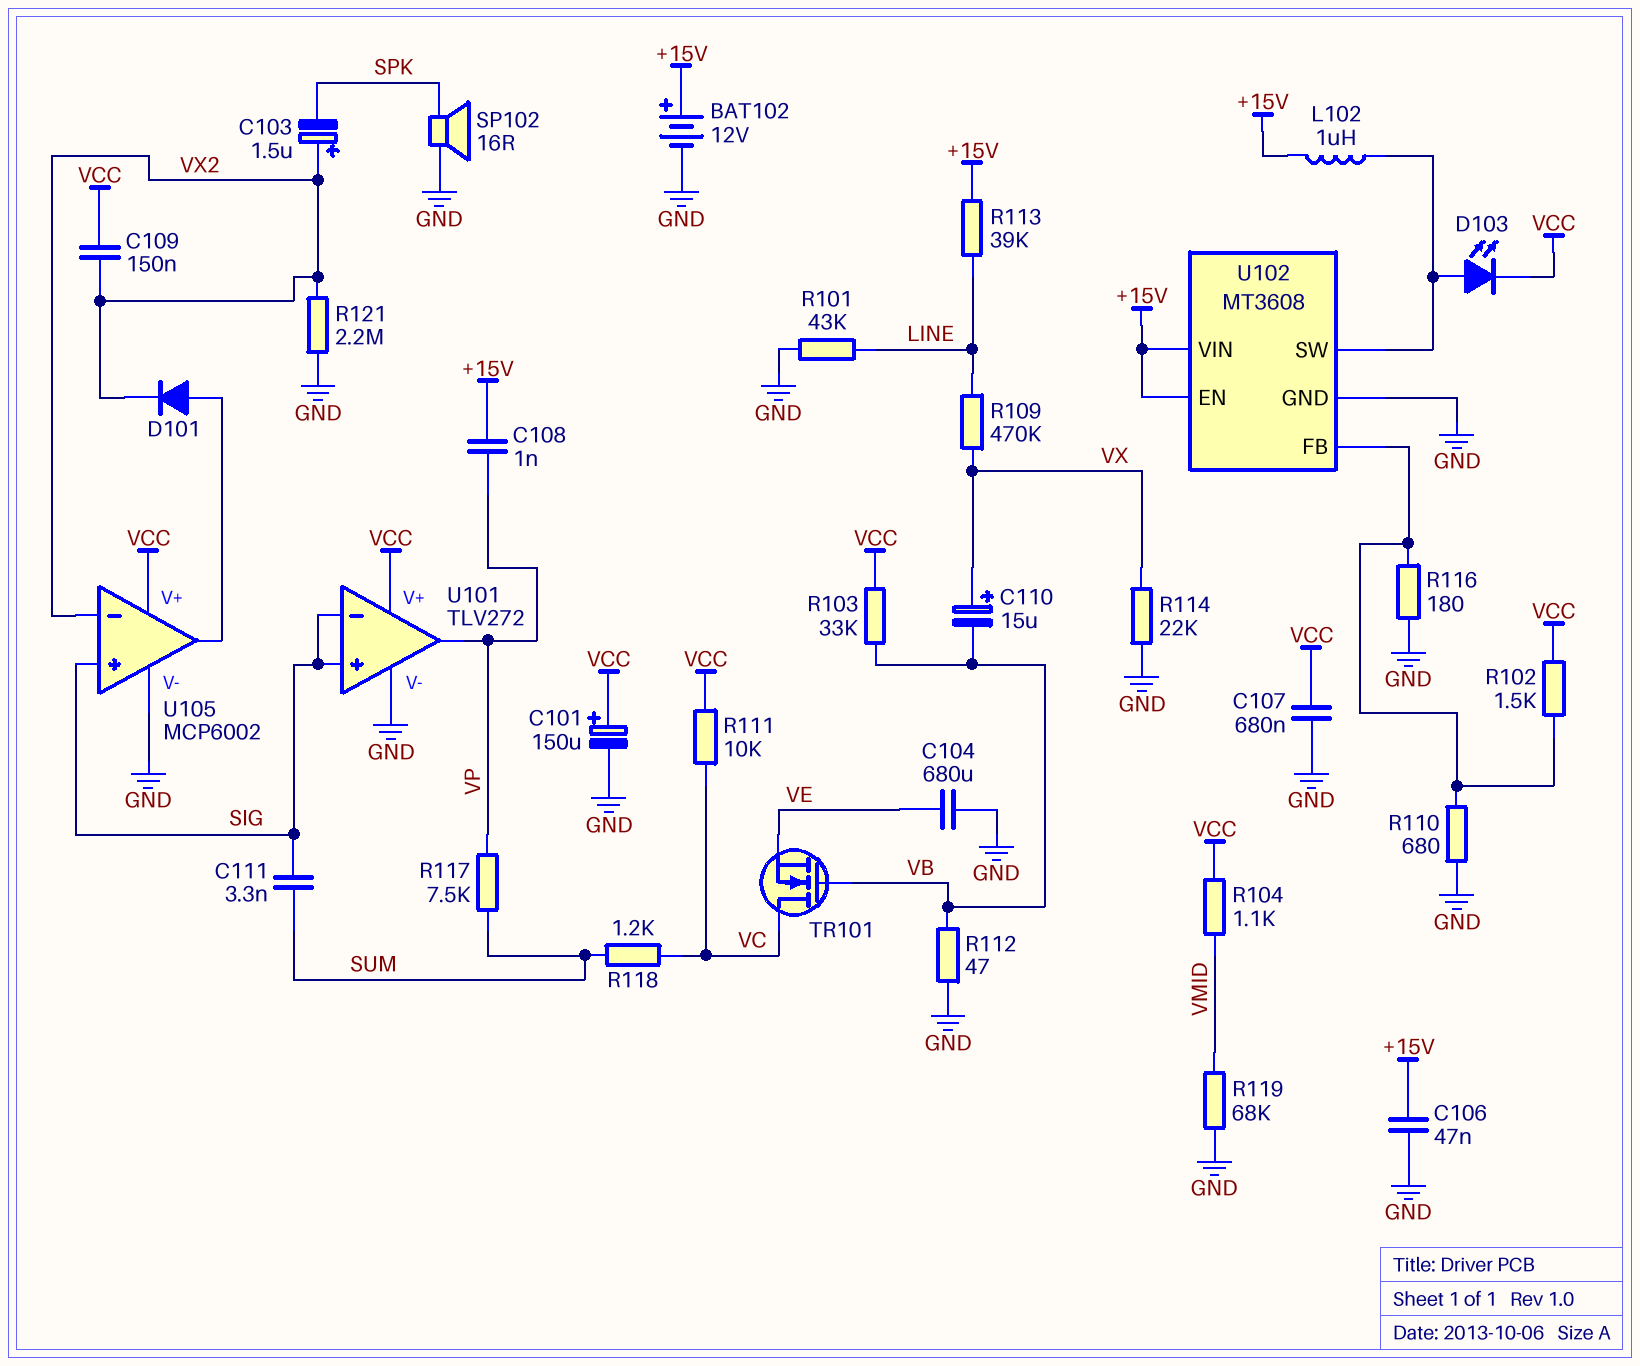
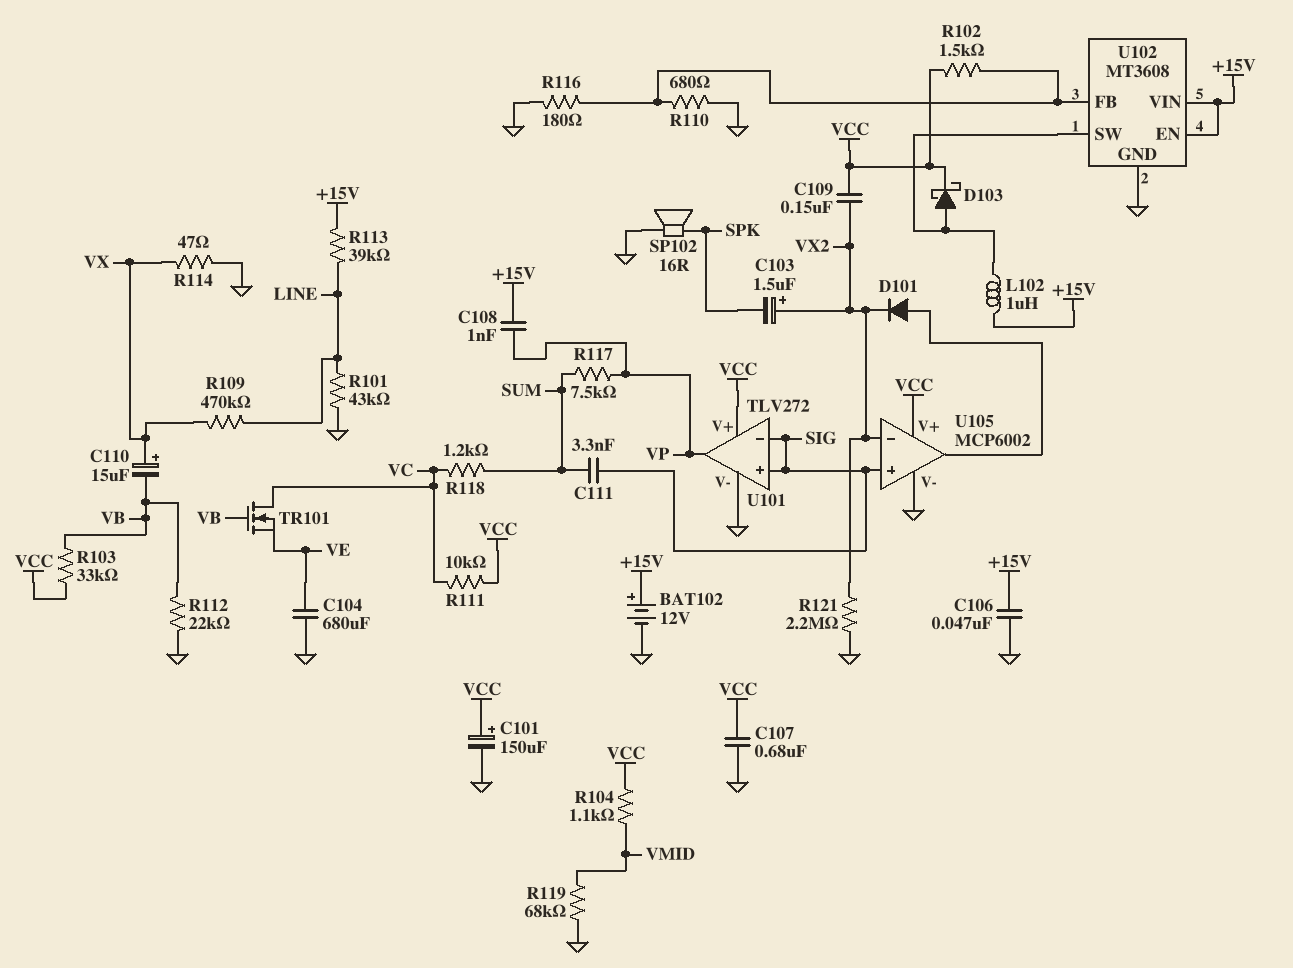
D103: LED (A U102/SW, K VCC) -> schottky (A U102/SW, K VCC)
R112: 47 (GND, VB) -> 22k (GND, VB)
R114: 22k (GND, VX) -> 47 (GND, VX)

